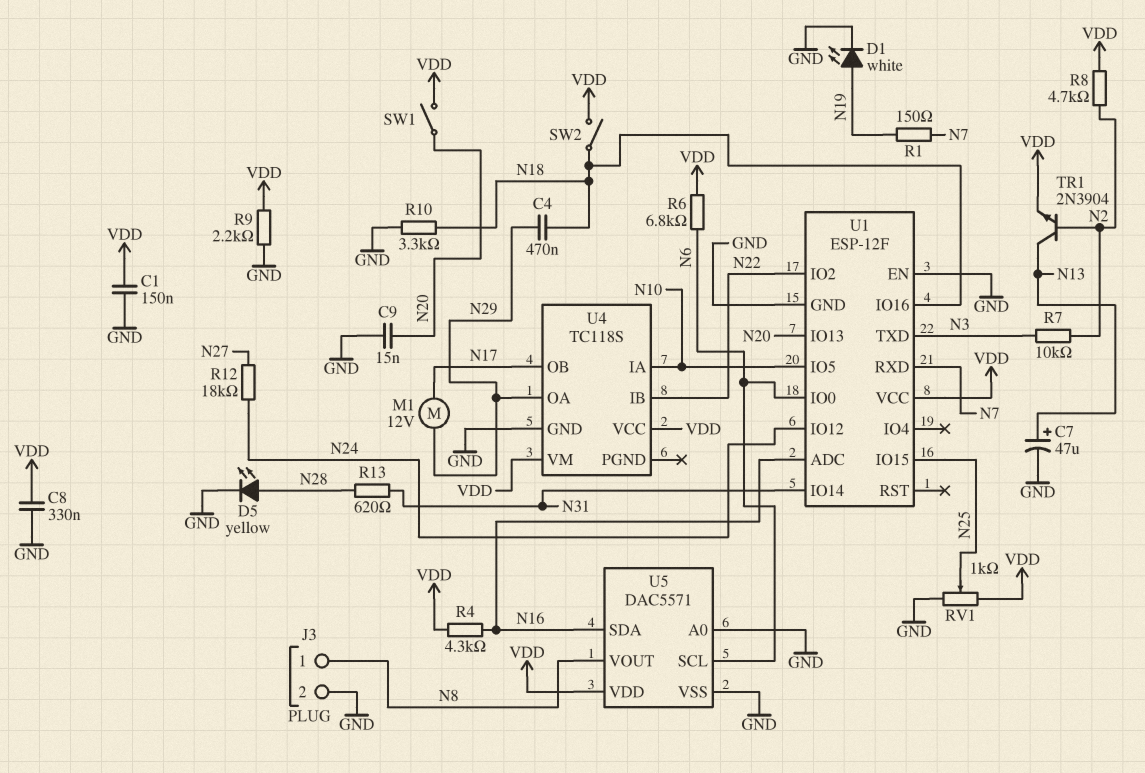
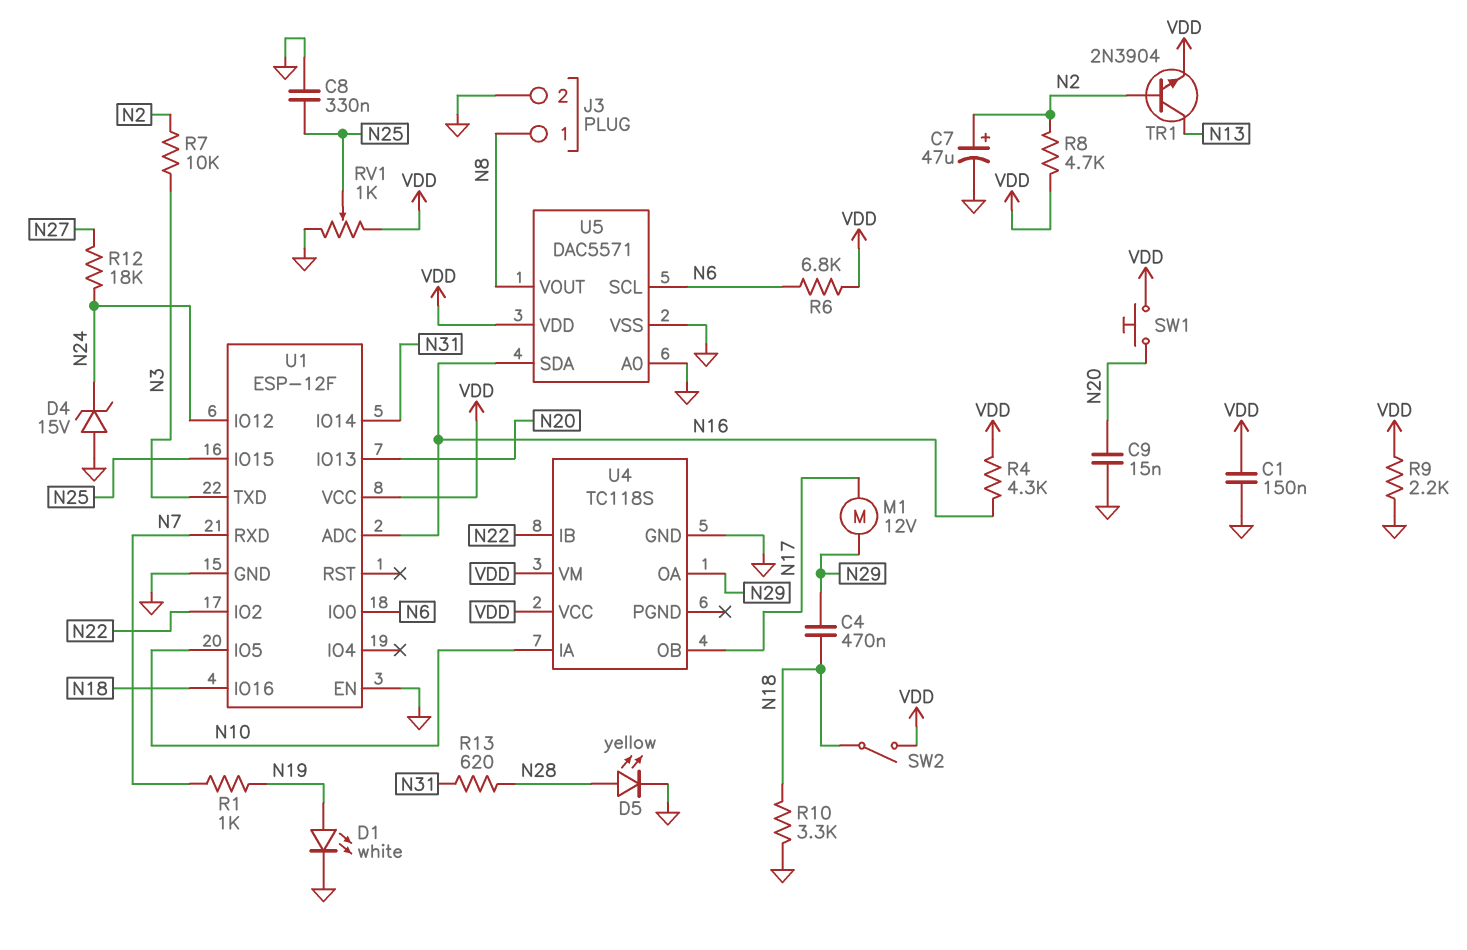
C7: 47uF (plus N13, minus GND) -> 47uF (plus N2, minus GND)
C8: 330nF (GND, VDD) -> 330nF (GND, N25)
D4: none -> zener 15V (A GND, K N24)
R1: 150 (N7, N19) -> 1k (N7, N19)
SW1: switch (N20, VDD) -> button (N20, VDD)

